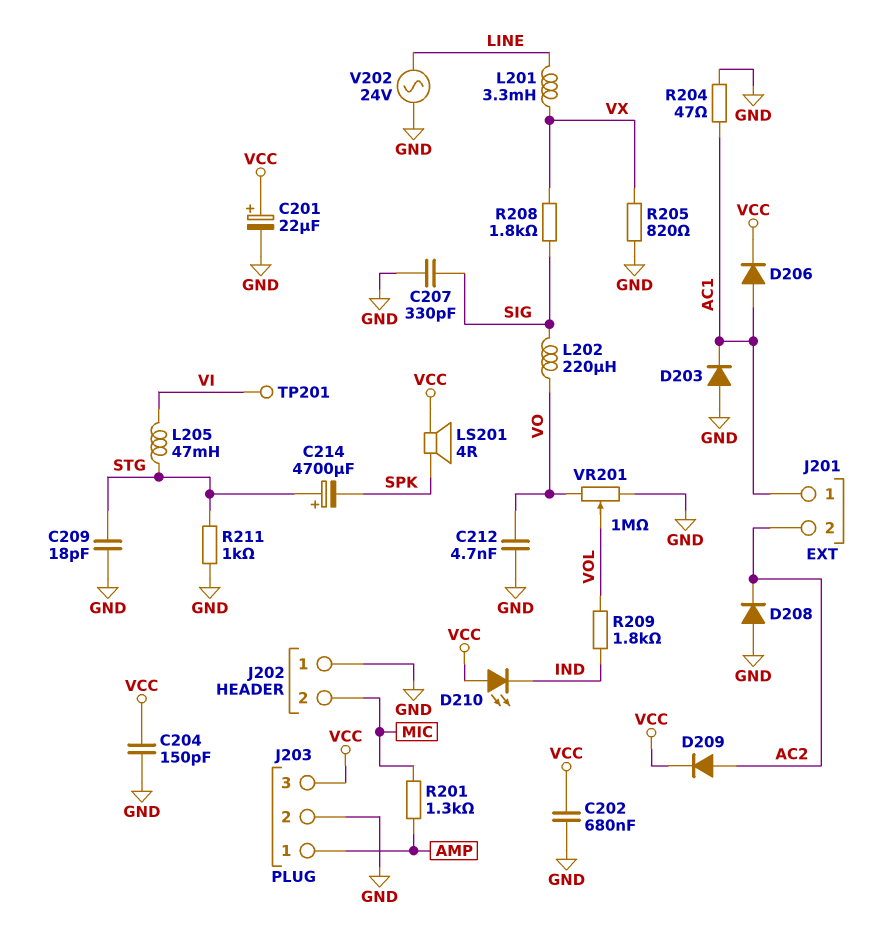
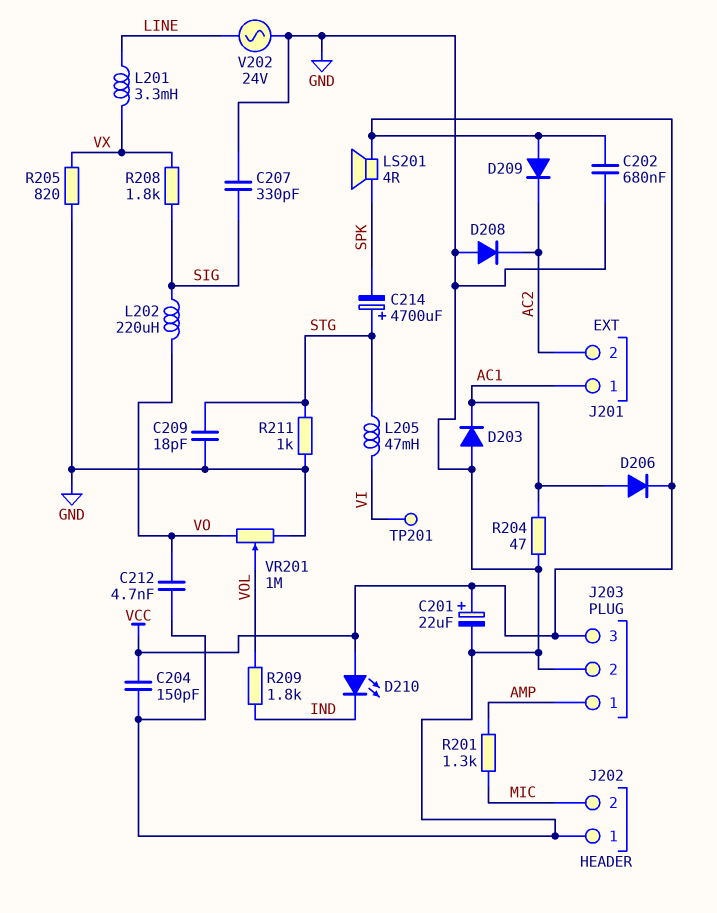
D209: diode (A AC2, K VCC) -> diode (A VCC, K AC2)

